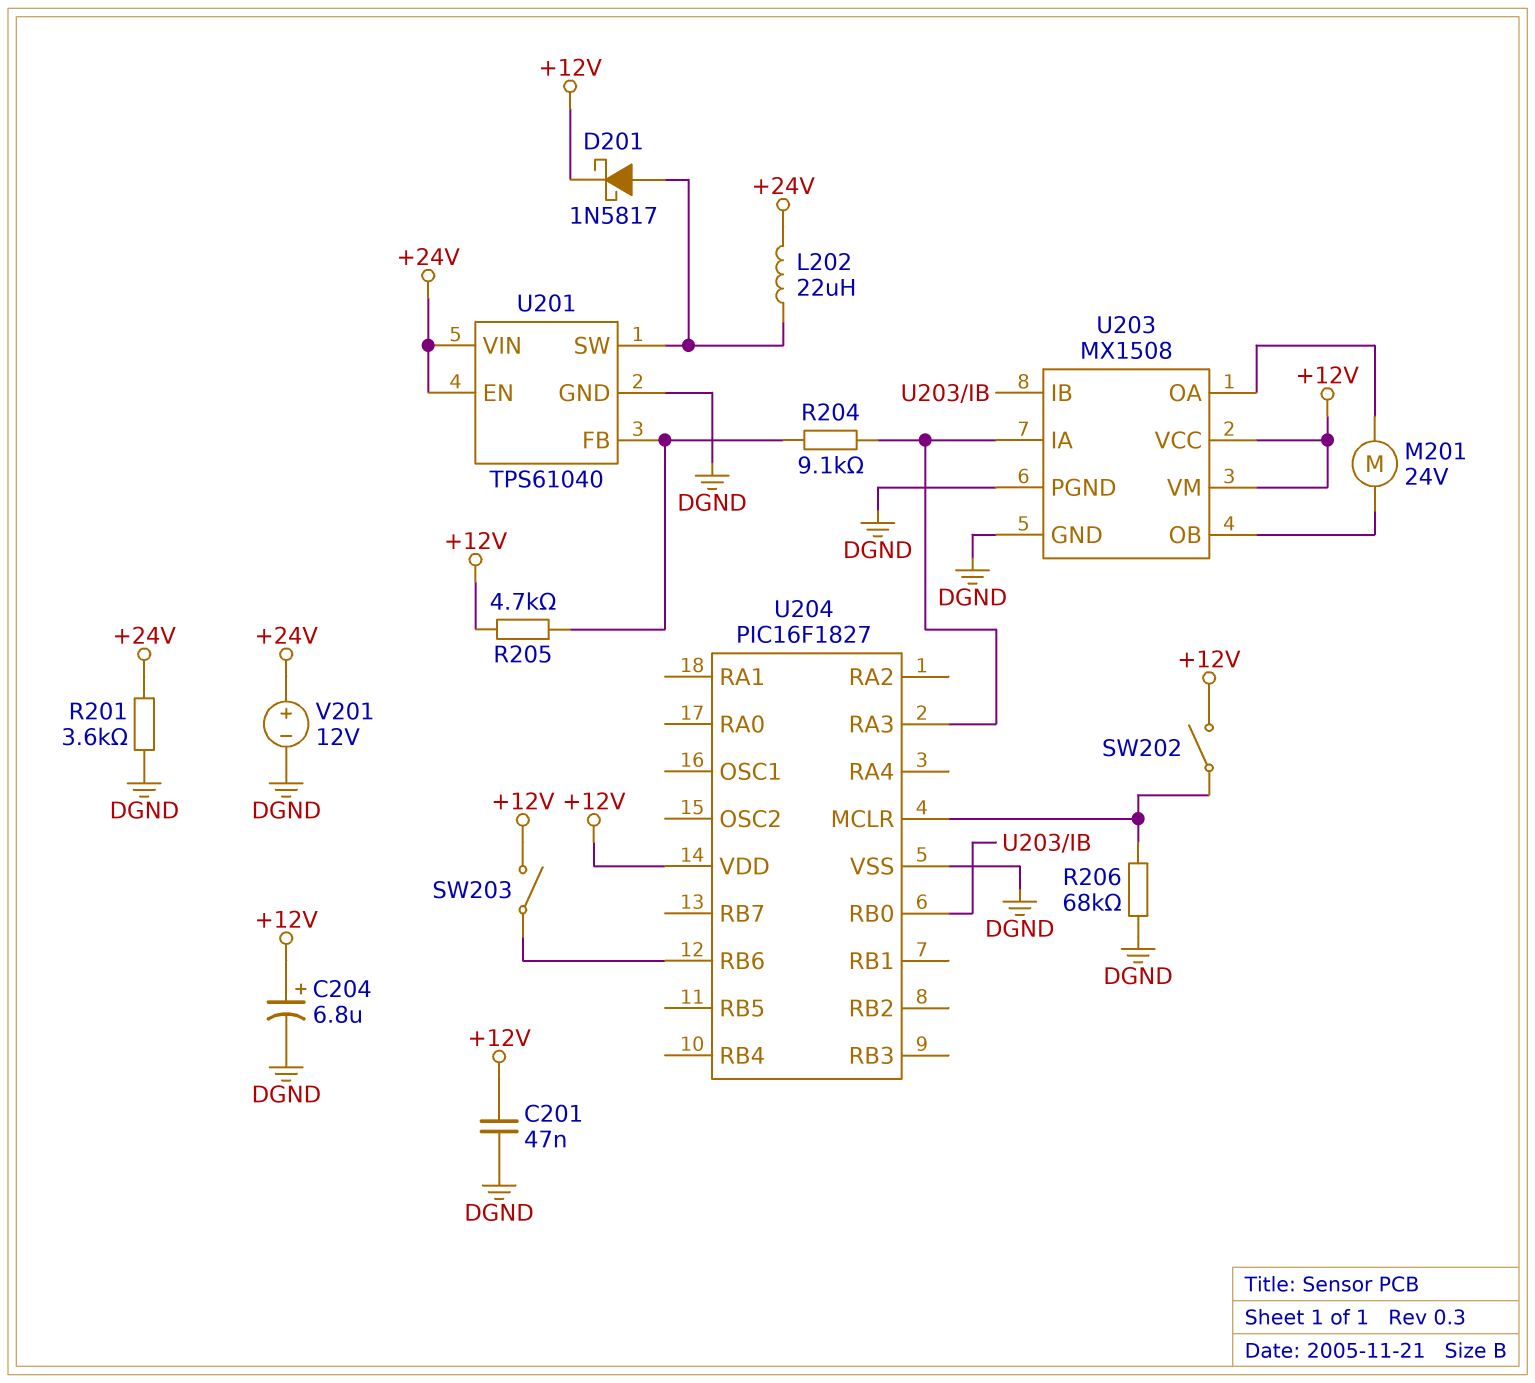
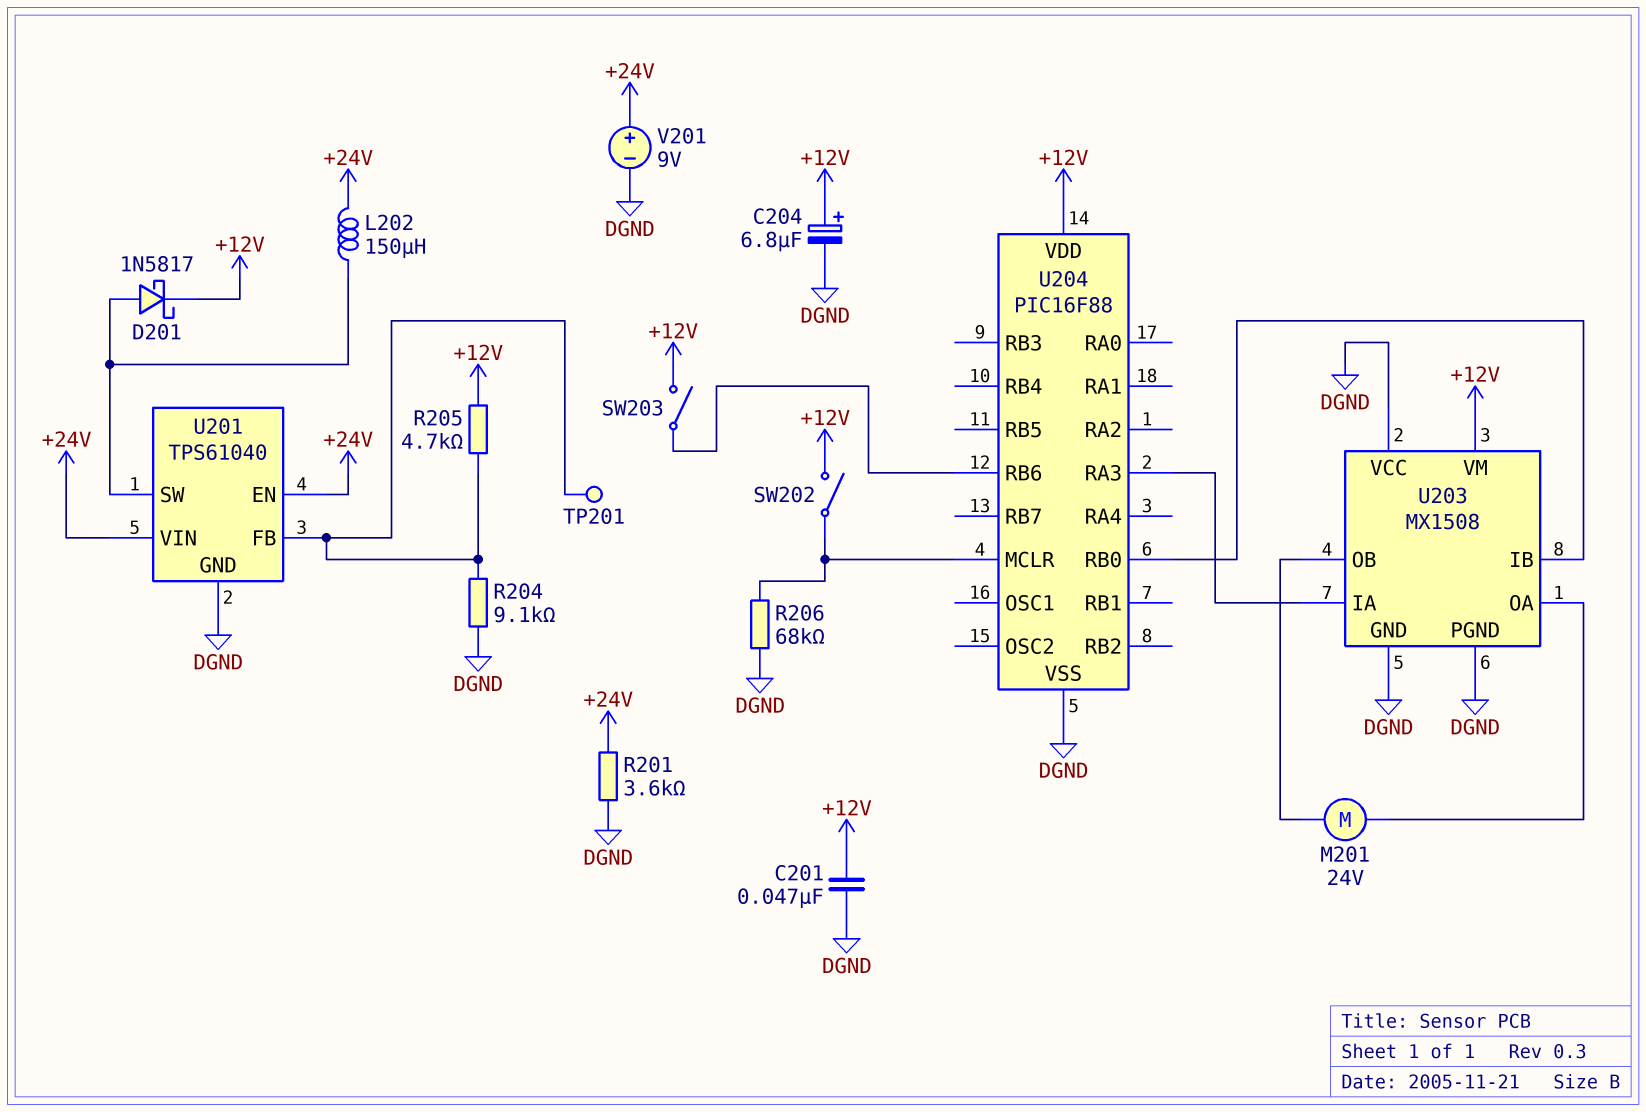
L202: 22uH (+24V, U201/SW) -> 150uH (+24V, U201/SW)
R204: 9.1k (U201/FB, U203/IA) -> 9.1k (DGND, U201/FB)
TP201: none -> test point (U201/FB)
U203 pin VCC: +12V -> DGND
U204: PIC16F1827 -> PIC16F88
V201: 12V (plus +24V, minus DGND) -> 9V (plus +24V, minus DGND)

